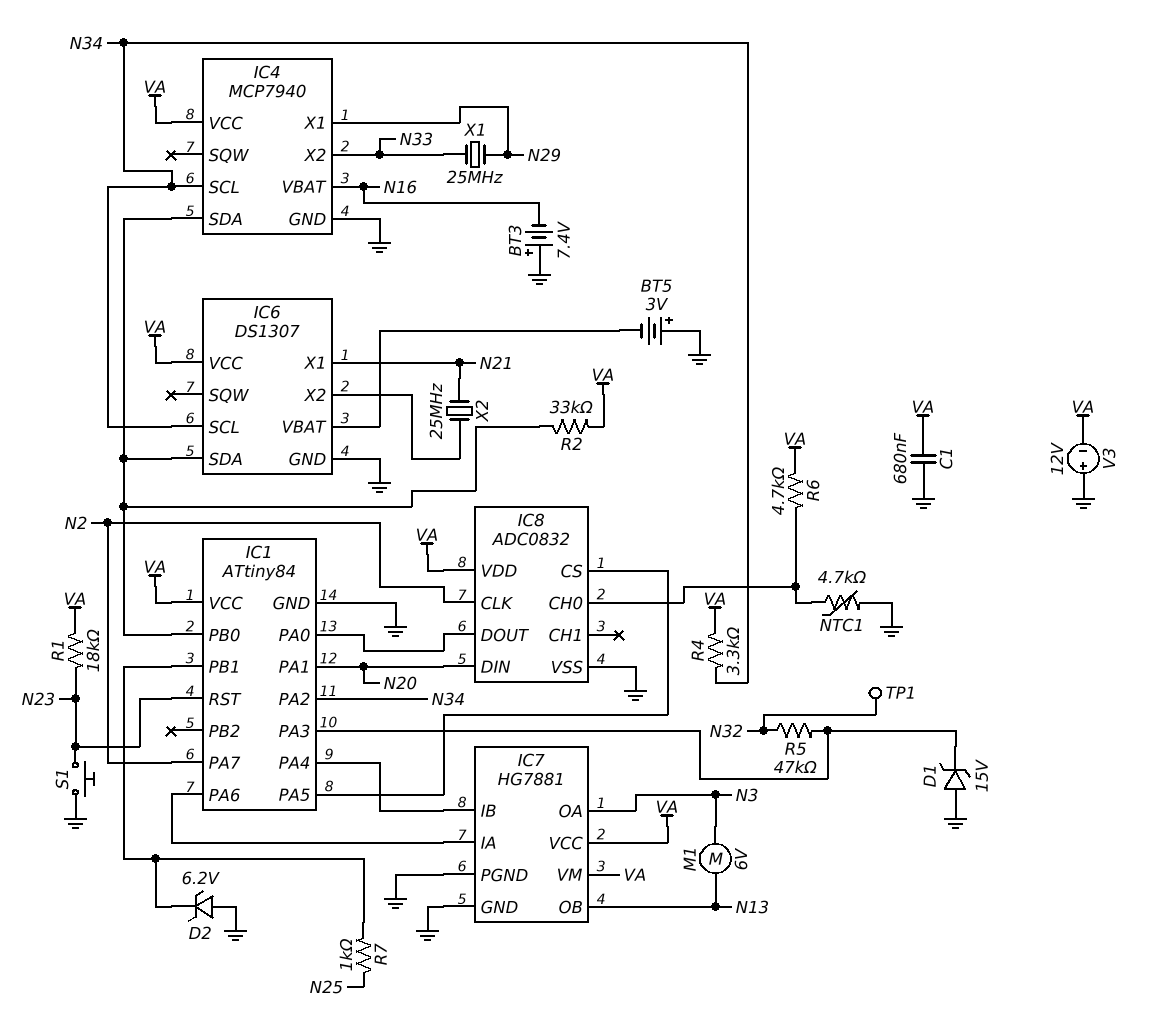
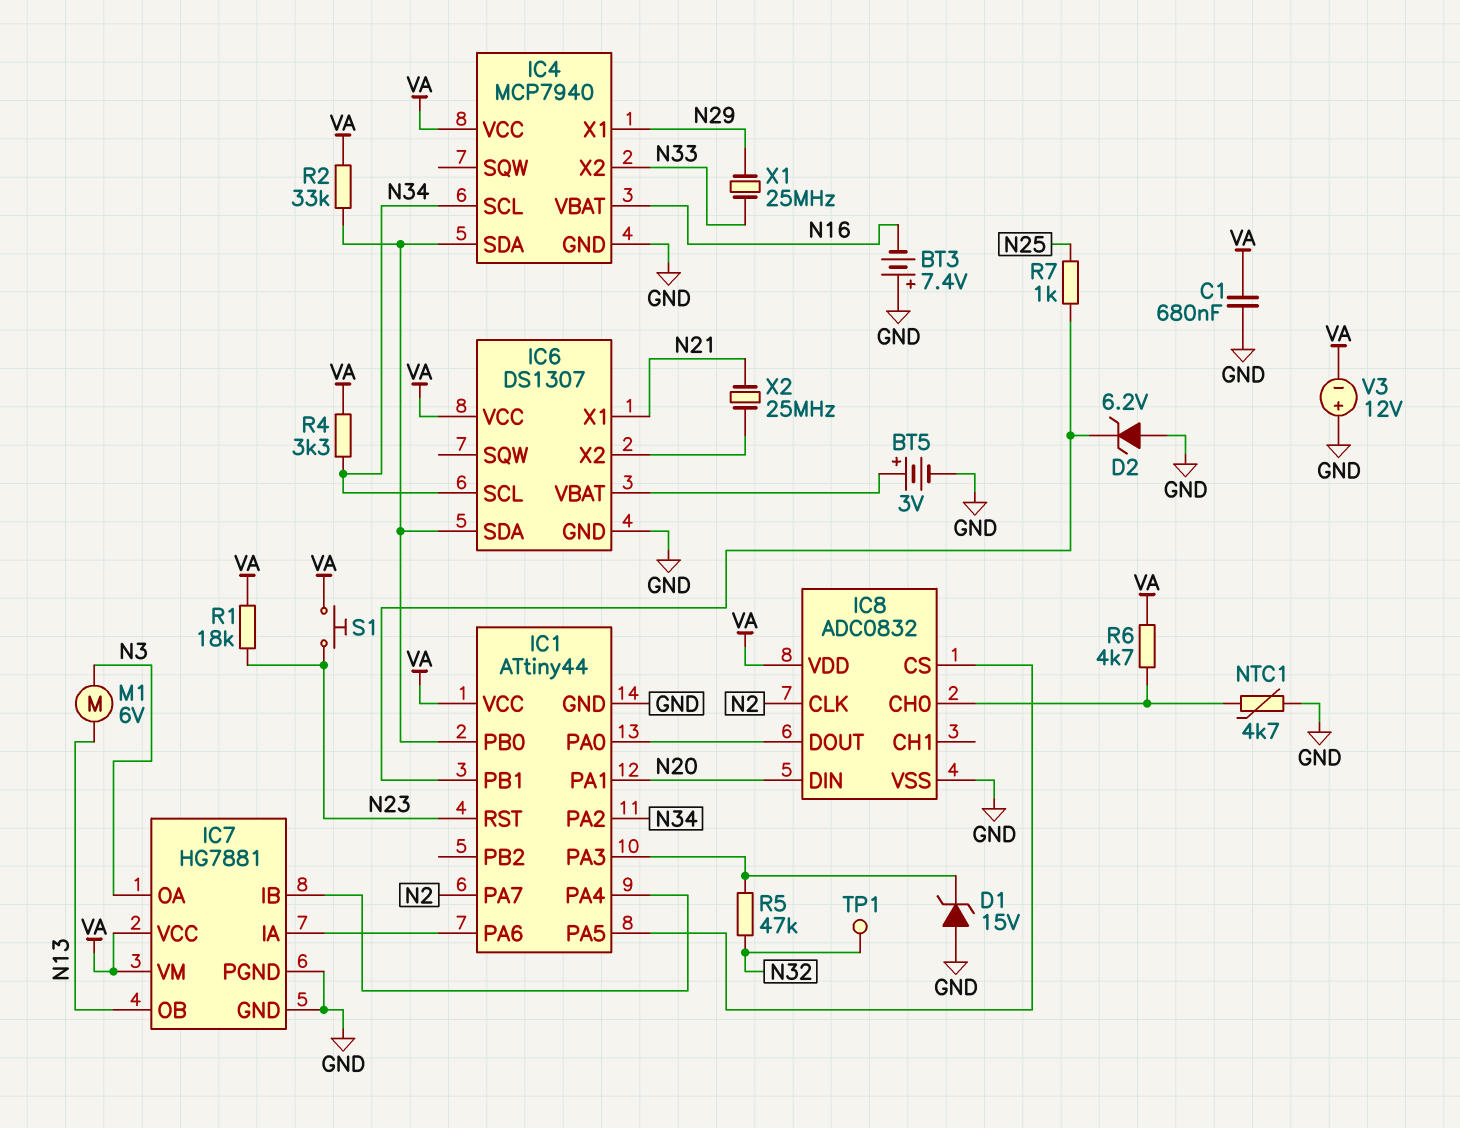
BT5: 3V (plus GND, minus IC6/VBAT) -> 3V (plus IC6/VBAT, minus GND)
IC1: ATtiny84 -> ATtiny44
S1: button (GND, N23) -> button (N23, VA)

